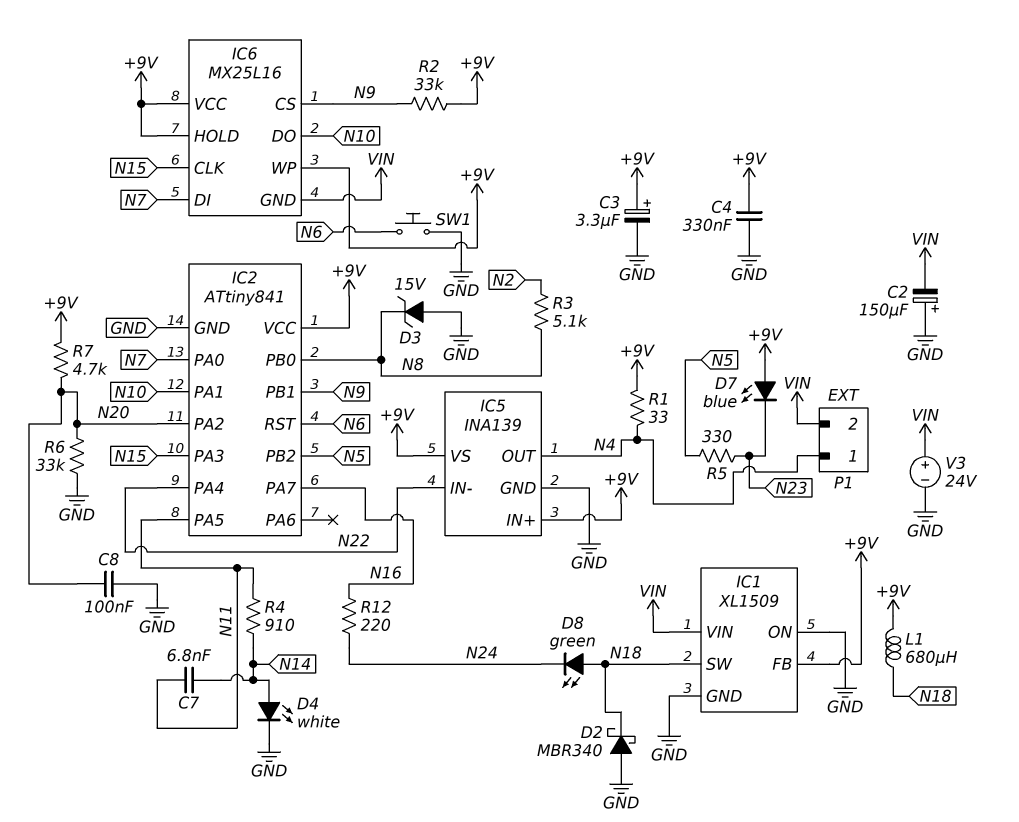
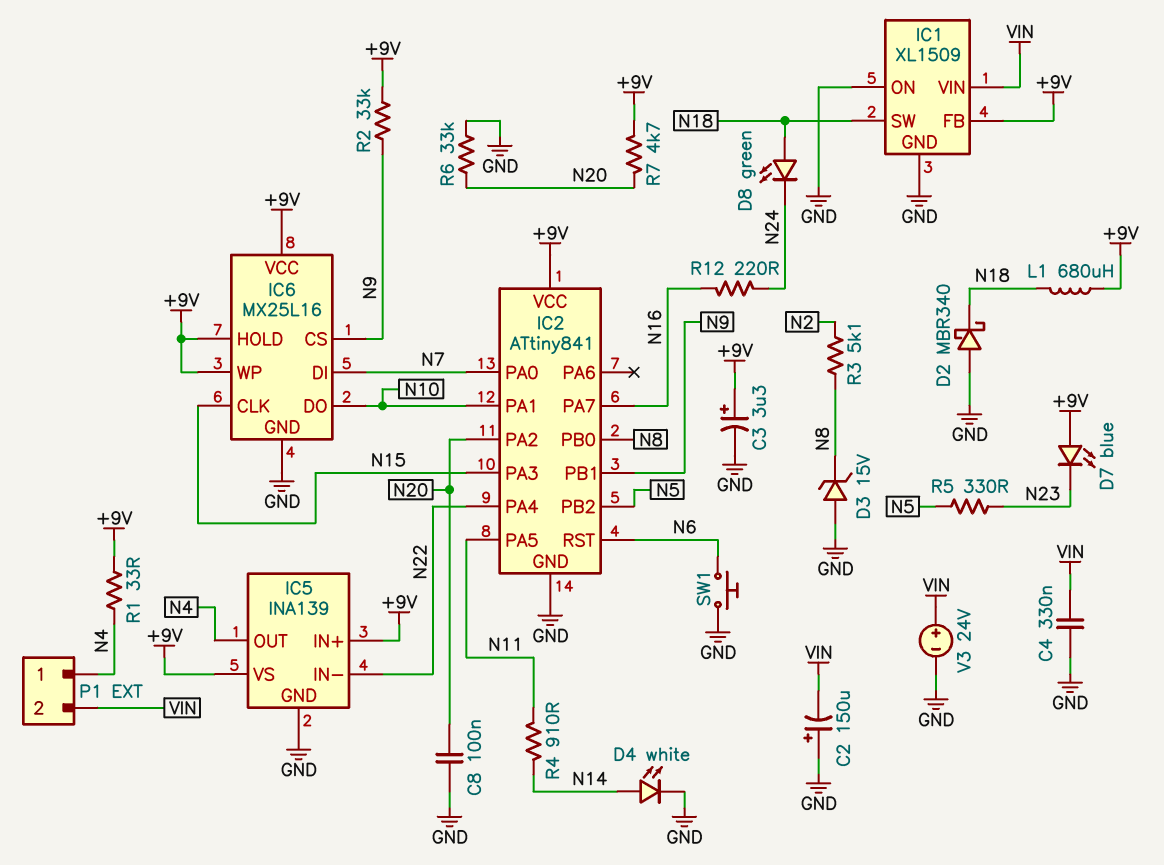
C4: 330nF (+9V, GND) -> 330nF (GND, VIN)
C7: 6.8nF (N11, N14) -> none
IC6 pin GND: VIN -> GND

